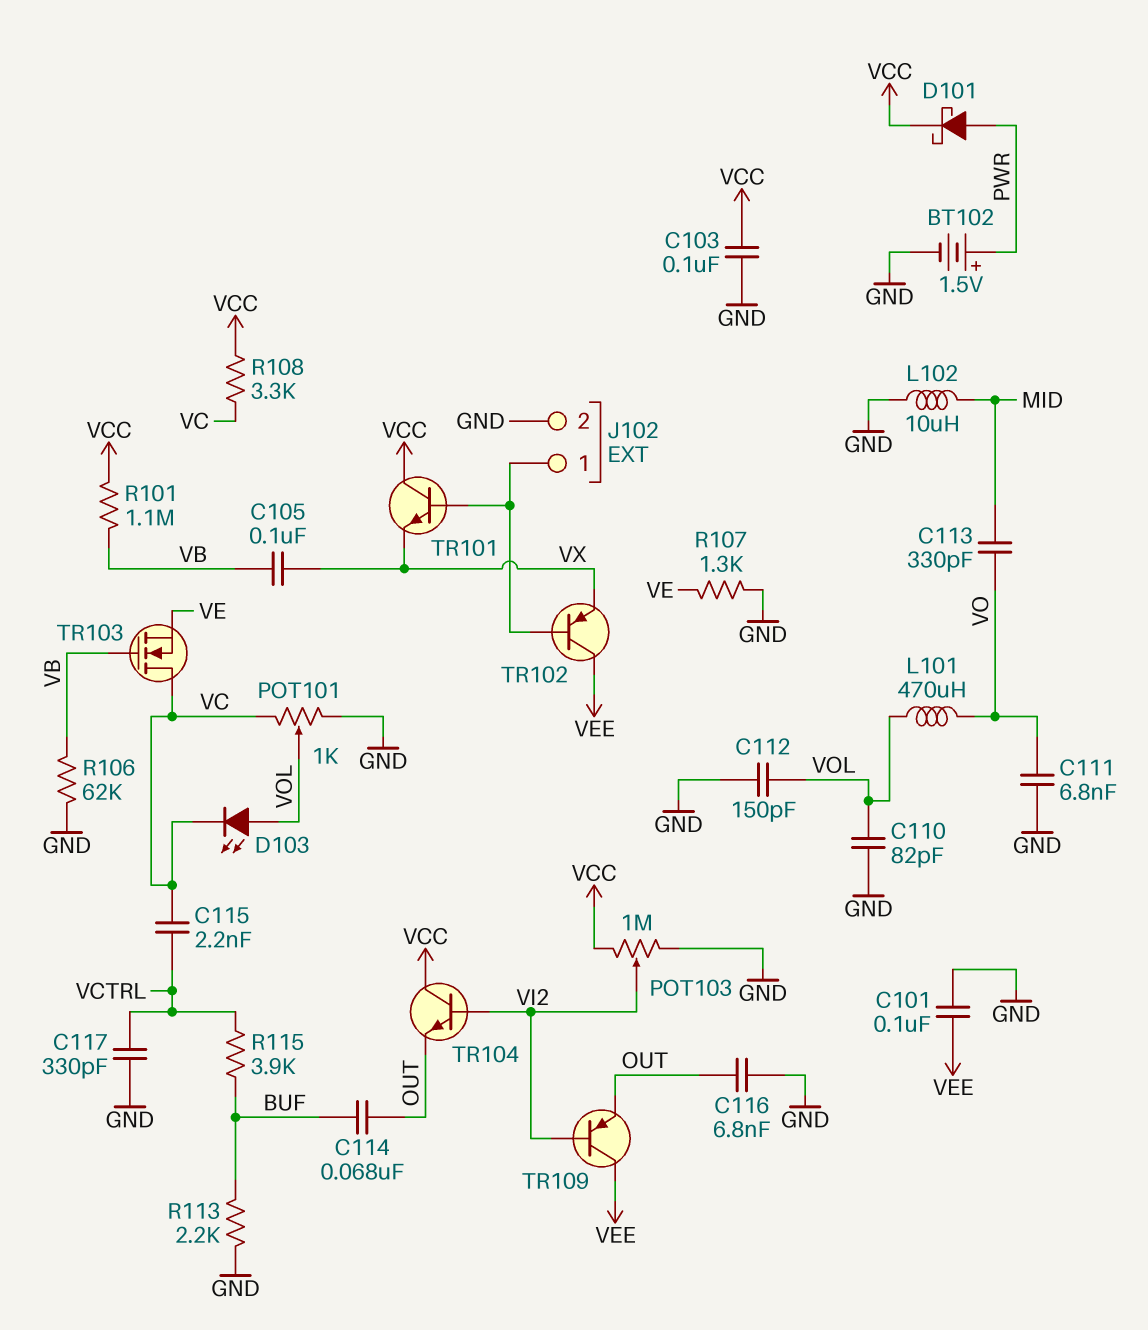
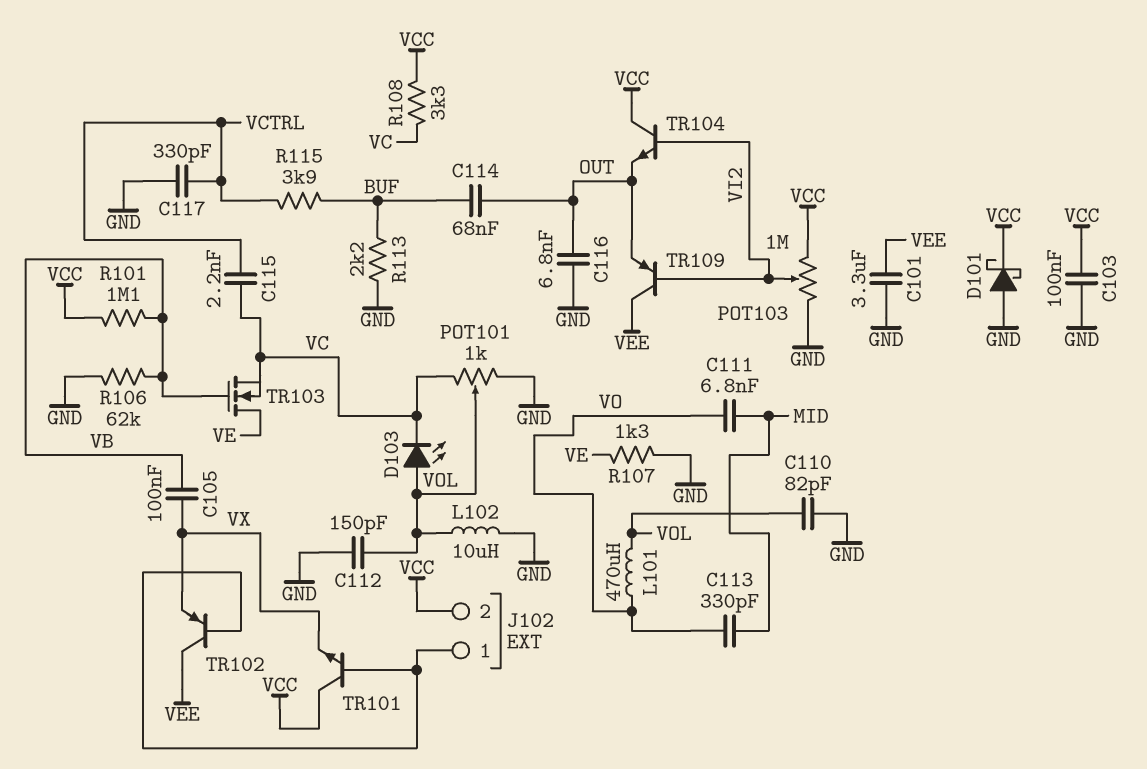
BT102: 1.5V (plus PWR, minus GND) -> none
C101: 100nF (GND, VEE) -> 3.3uF (GND, VEE)
C111: 6.8nF (GND, VO) -> 6.8nF (MID, VO)
D101: schottky (A PWR, K VCC) -> schottky (A GND, K VCC)
J102 pin 2: GND -> VCC
L102: 10uH (GND, MID) -> 10uH (GND, VOL)
TR103: NMOS (G VB, D VC, S VE) -> NMOS (G VB, D VE, S VC)

